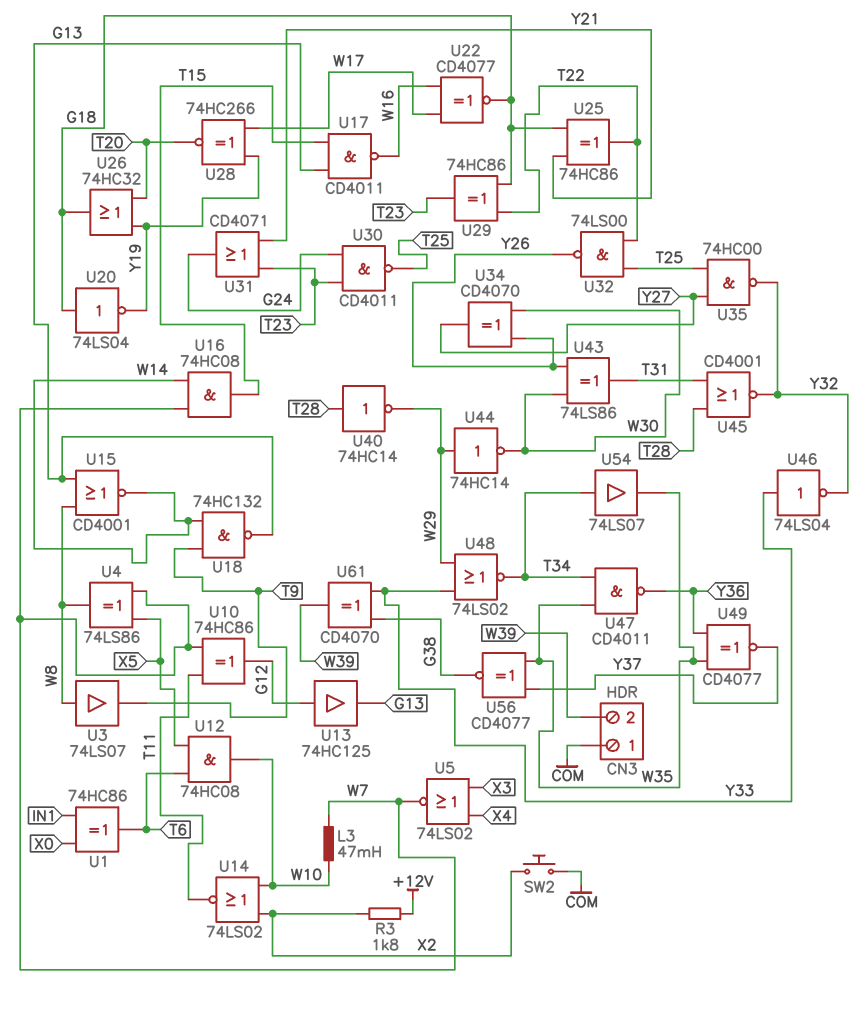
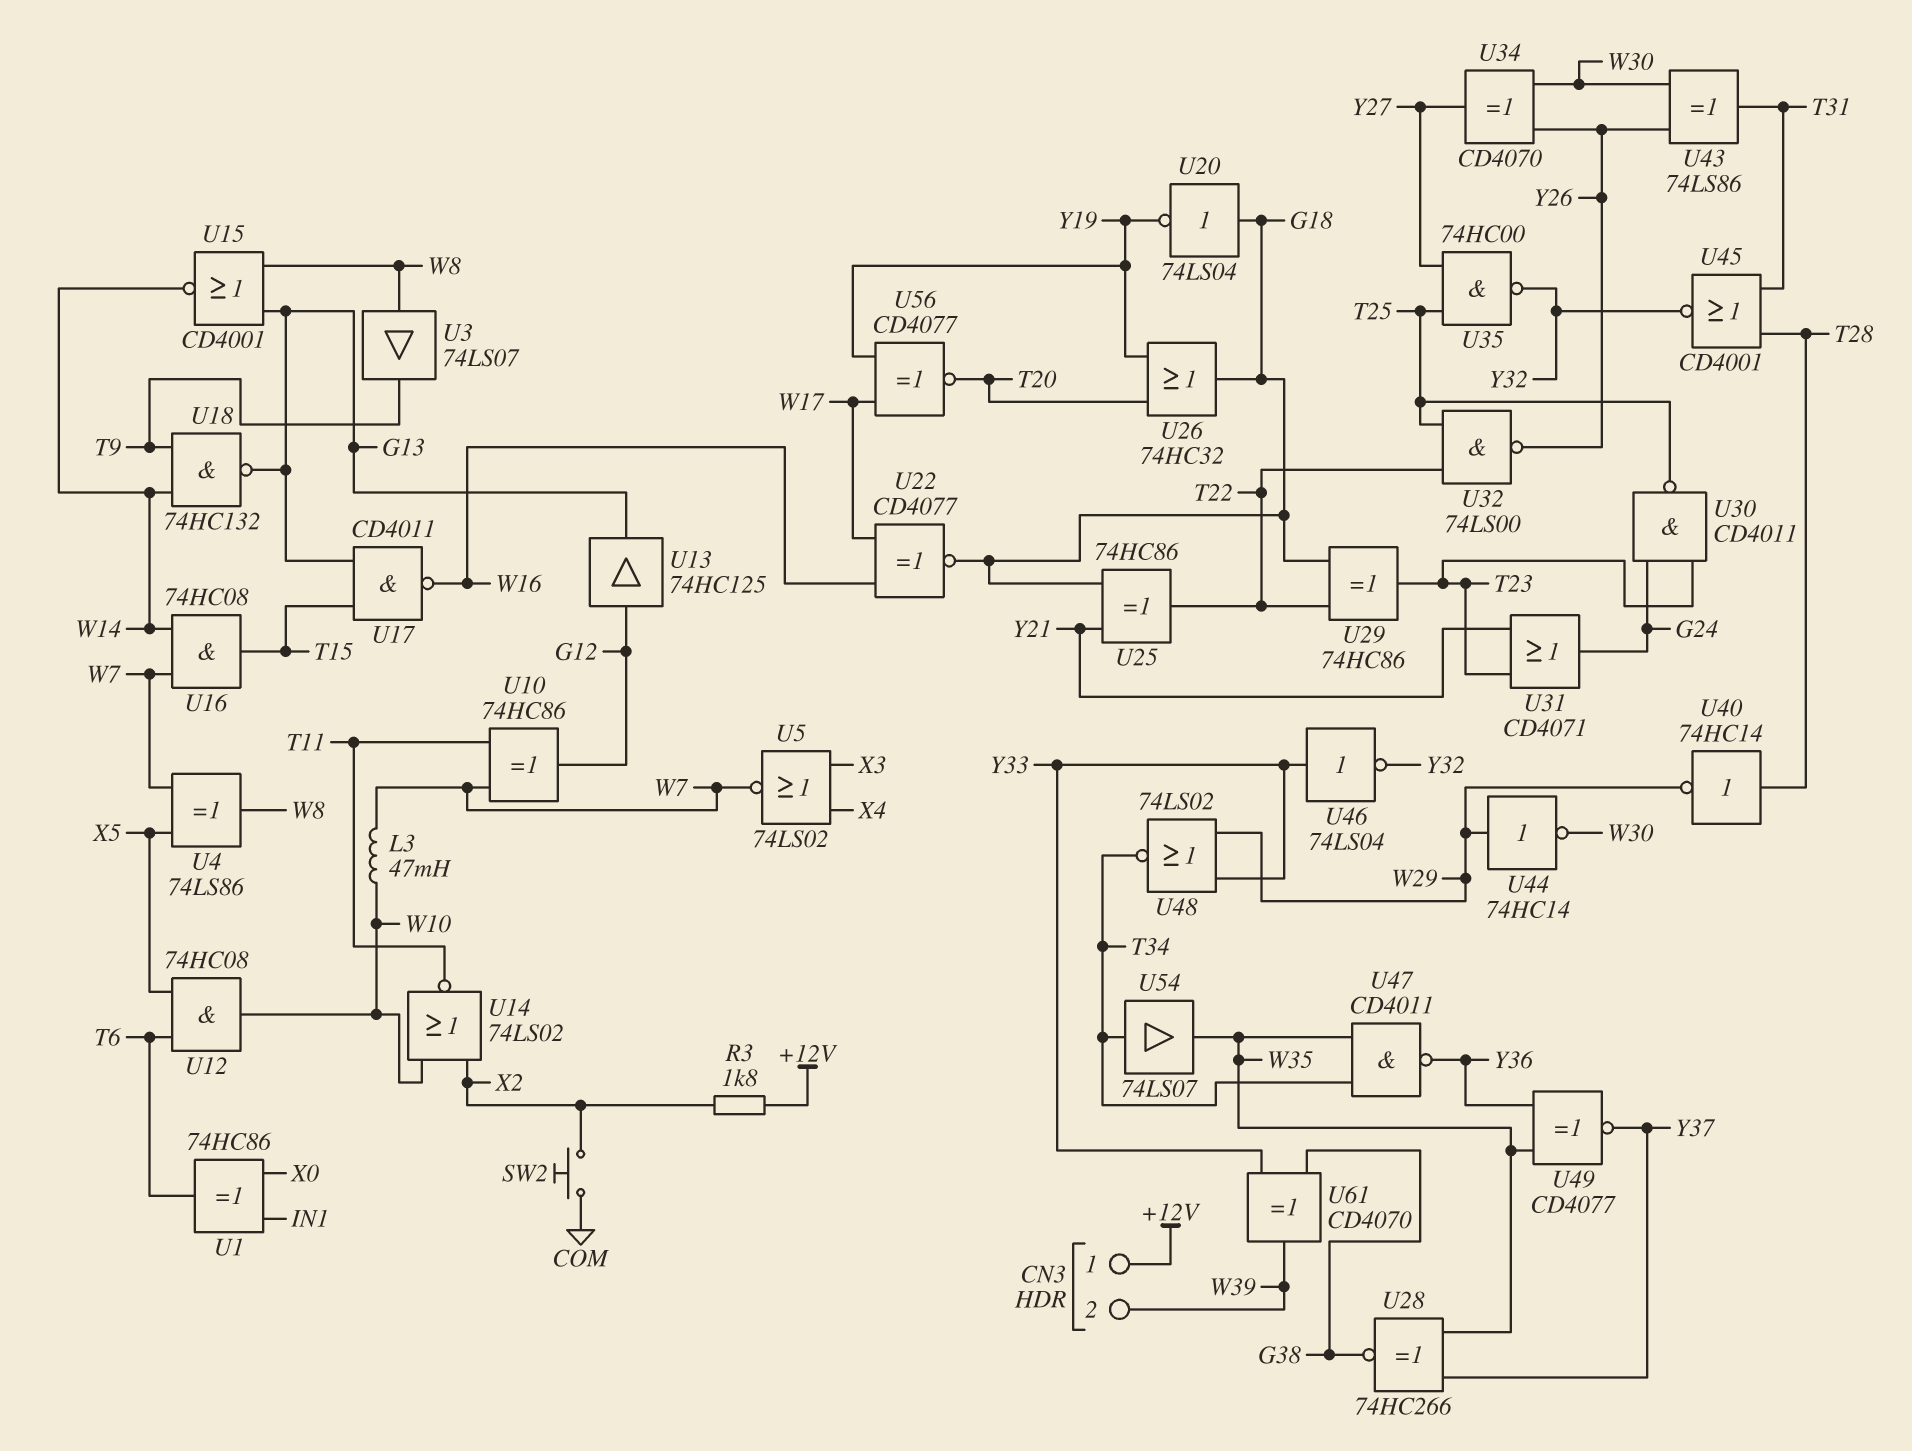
CN3 pin 1: COM -> +12V
U28: XNOR 74HC266 (in W17, in Y19, out T20) -> XNOR 74HC266 (in W35, in Y37, out G38)
U56: XNOR CD4077 (in W35, in Y37, out G38) -> XNOR CD4077 (in W17, in Y19, out T20)

